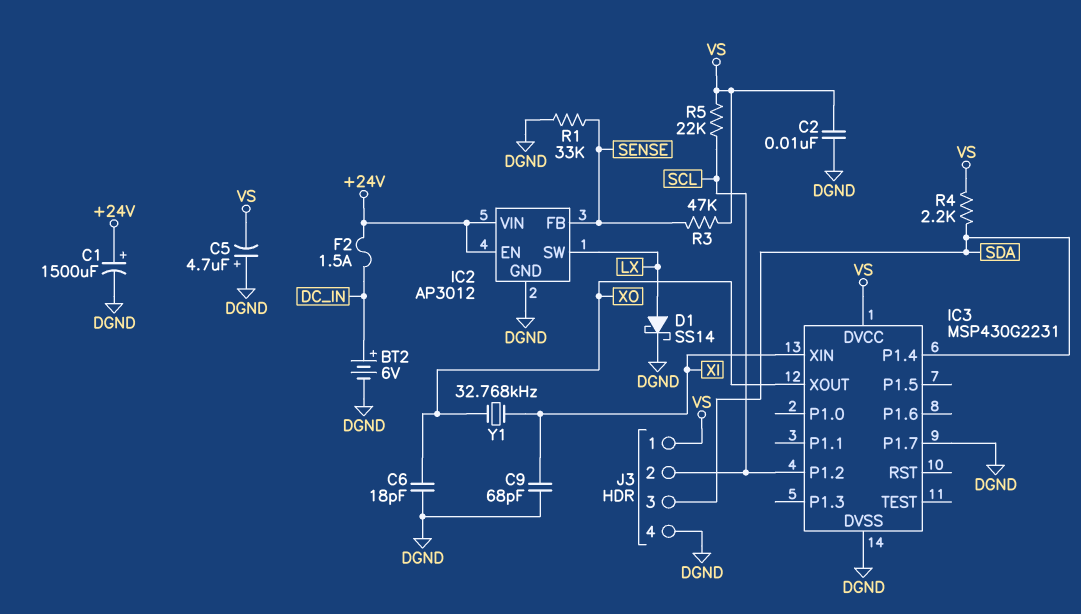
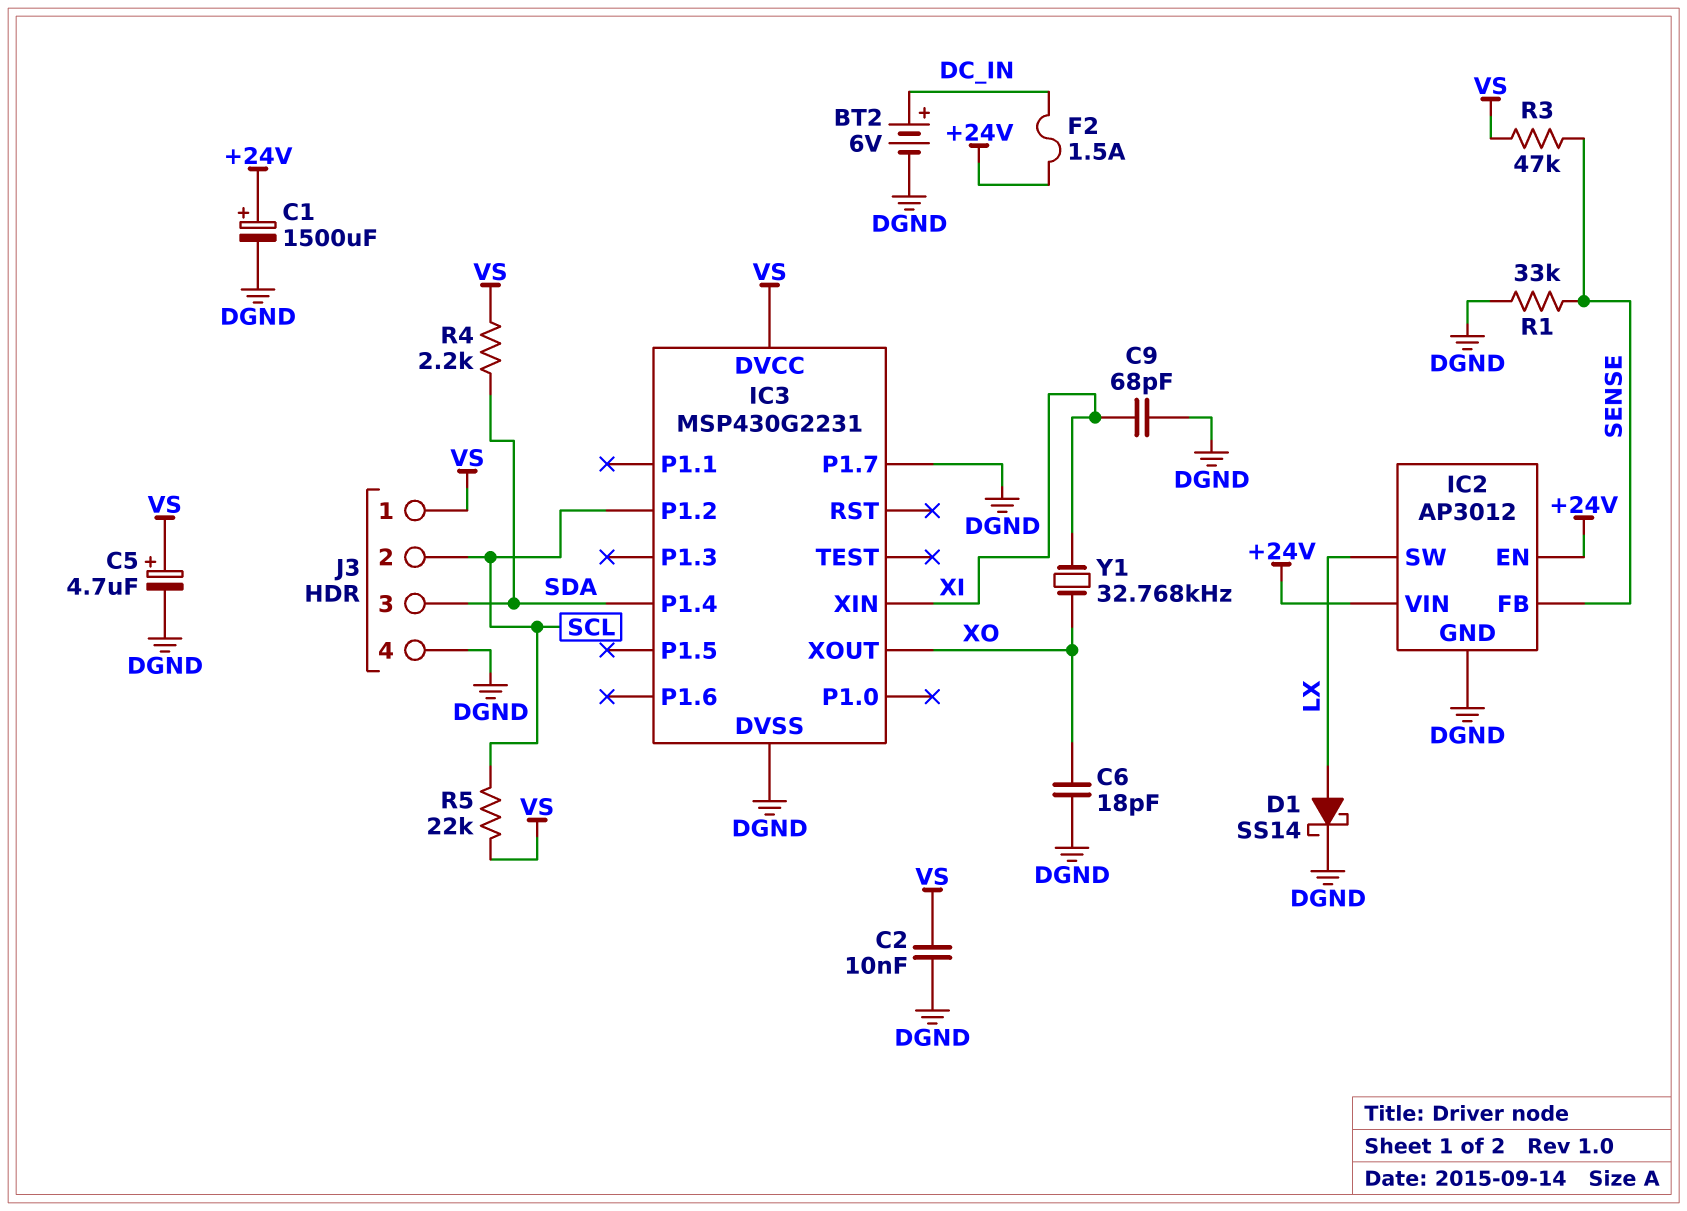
C5: 4.7uF (plus DGND, minus VS) -> 4.7uF (plus VS, minus DGND)

